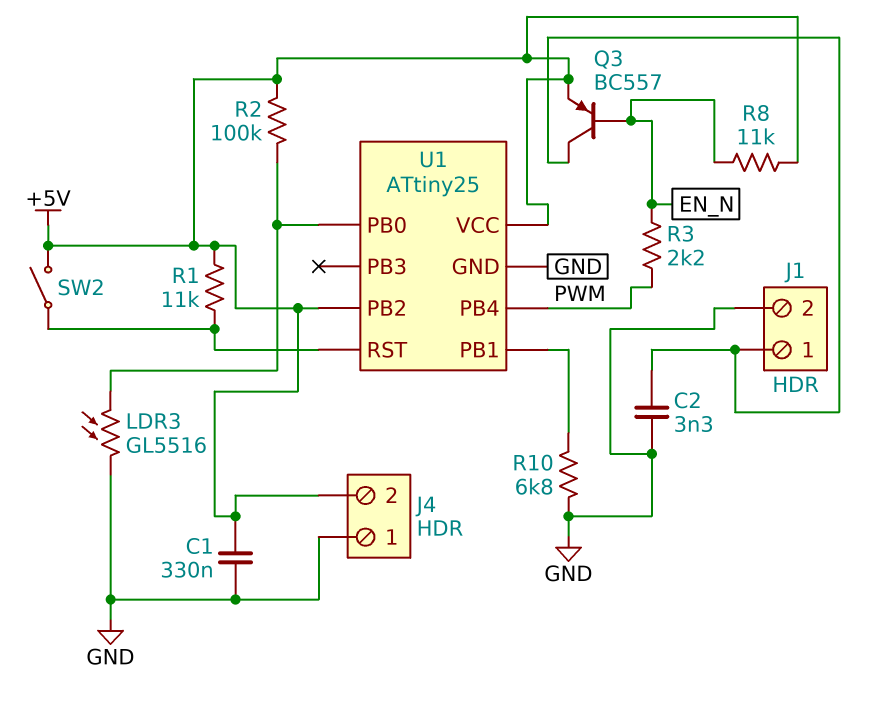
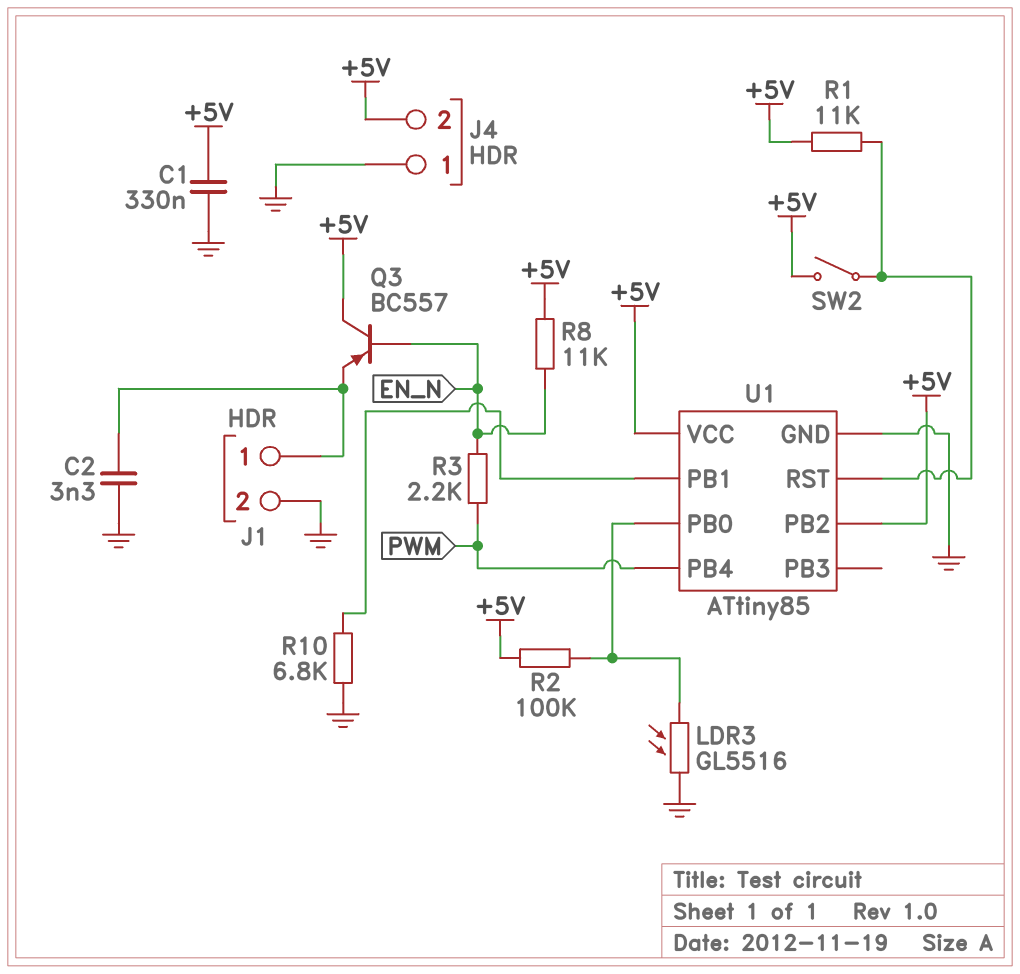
Q3: PNP BC557 (B EN_N, C J1/1, E +5V) -> PNP BC557 (B EN_N, C +5V, E J1/1)
U1: ATtiny25 -> ATtiny85

